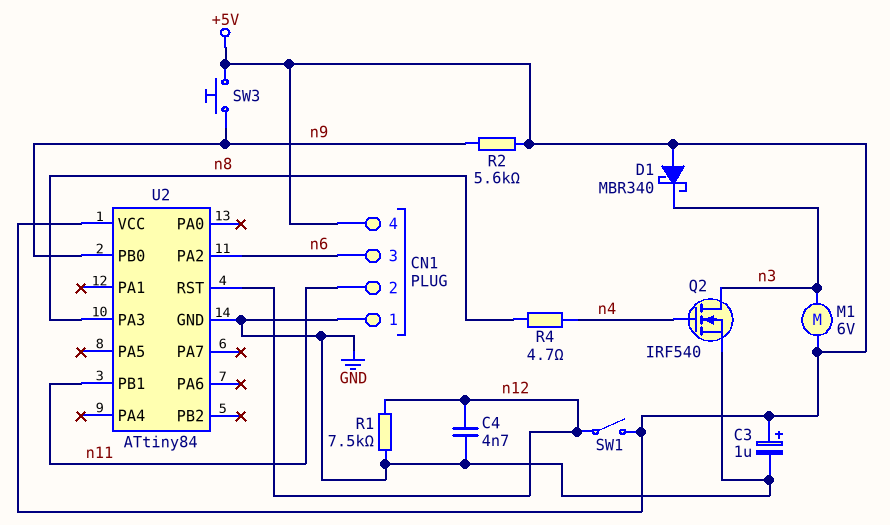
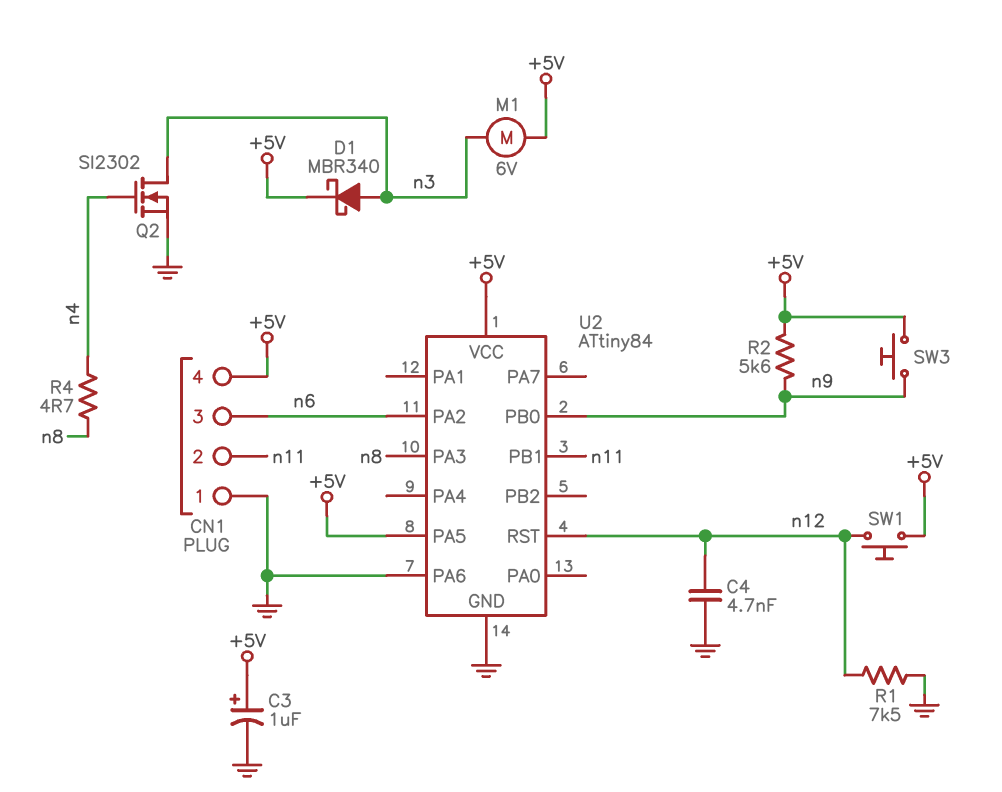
D1: schottky MBR340 (A +5V, K n3) -> schottky MBR340 (A n3, K +5V)
Q2: NMOS IRF540 (G n4, D n3, S GND) -> NMOS SI2302 (G n4, D n3, S GND)
SW1: switch (+5V, n12) -> button (+5V, n12)
U2 pin PA5: none -> +5V
U2 pin PA6: none -> GND

